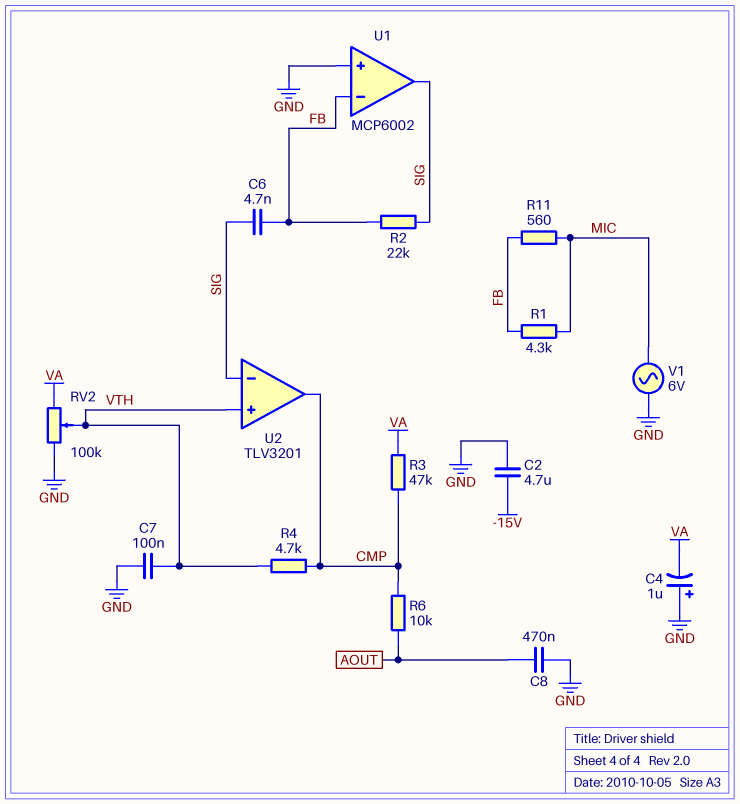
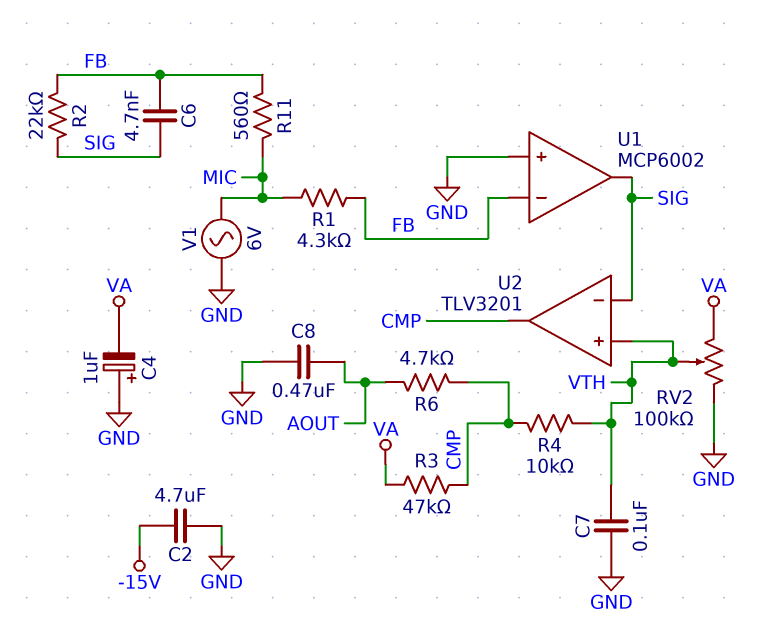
R4: 4.7k (CMP, VTH) -> 10k (CMP, VTH)
R6: 10k (AOUT, CMP) -> 4.7k (AOUT, CMP)

